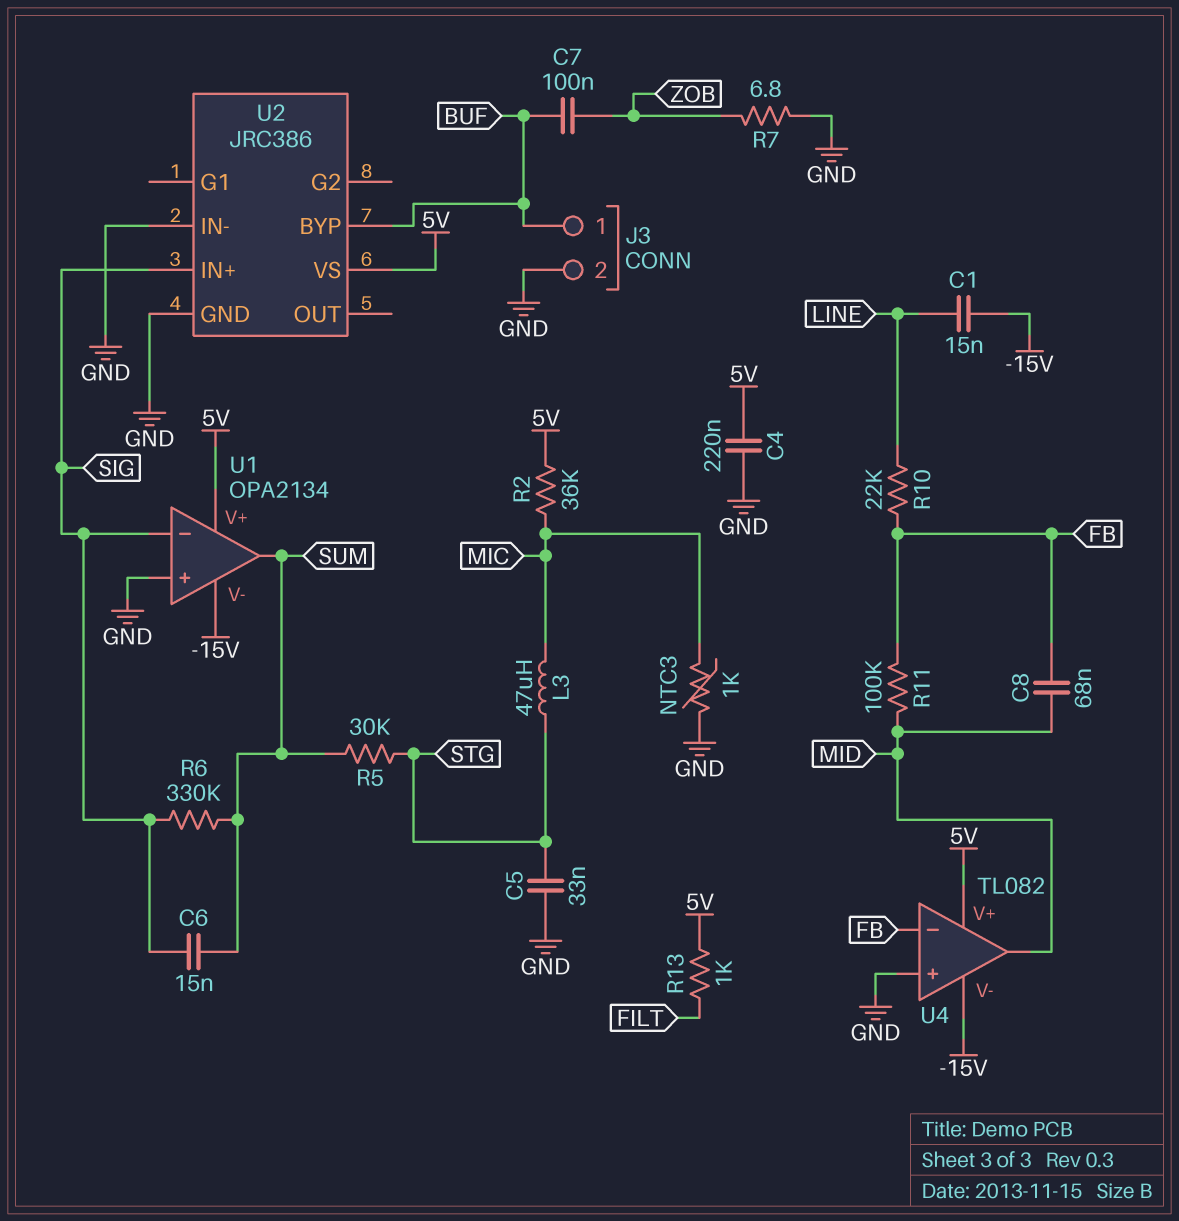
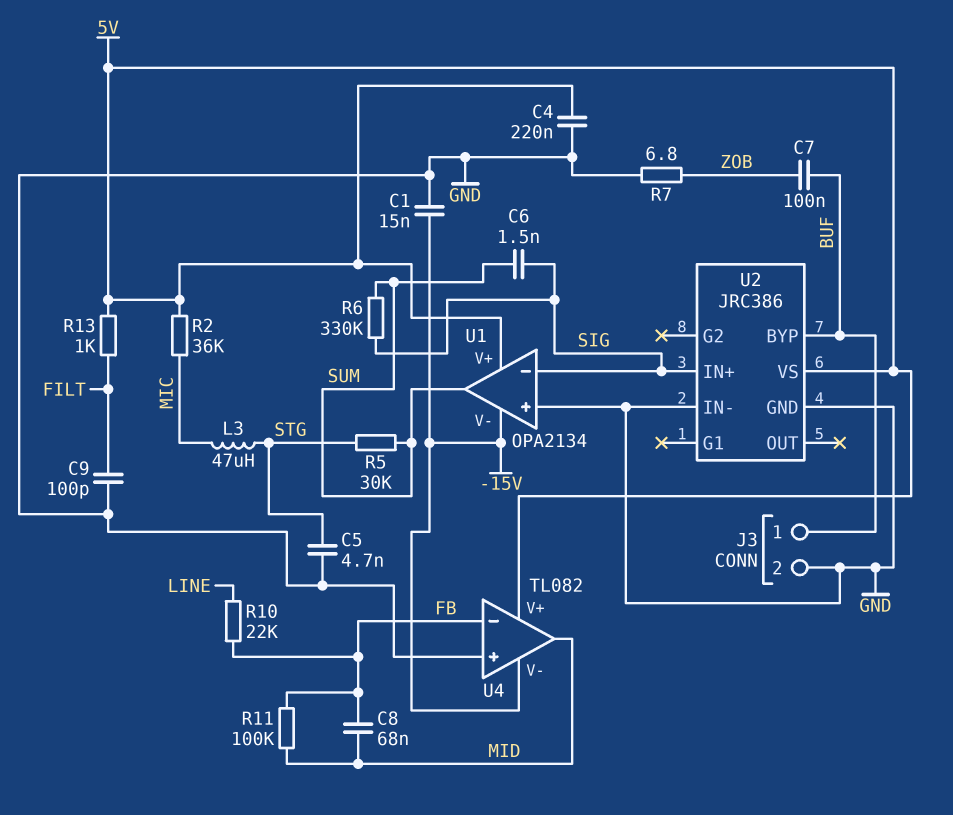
C1: 15nF (-15V, LINE) -> 15nF (-15V, GND)
C5: 33nF (GND, STG) -> 4.7nF (GND, STG)
C6: 15nF (SIG, SUM) -> 1.5nF (SIG, SUM)
C9: none -> 100pF (FILT, GND)
NTC3: 1k (GND, MIC) -> none

